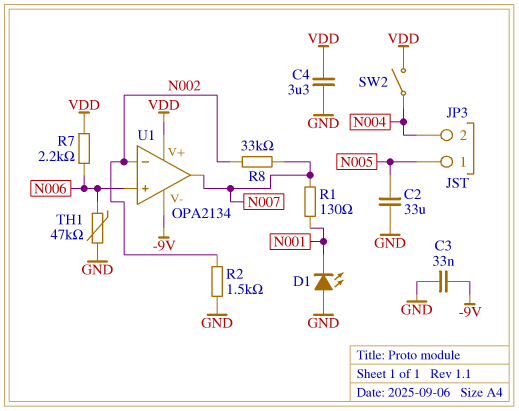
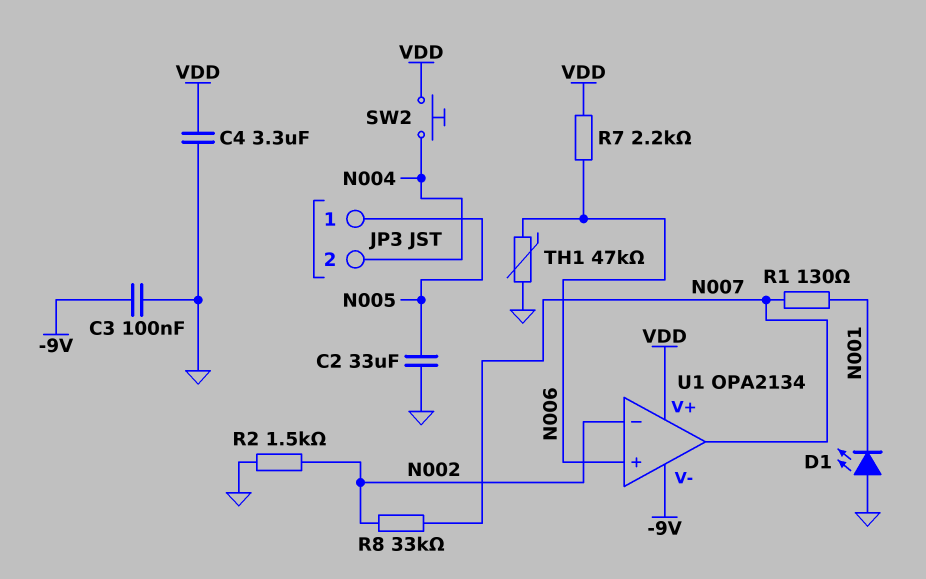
C3: 33nF (-9V, GND) -> 100nF (-9V, GND)
SW2: switch (N004, VDD) -> button (N004, VDD)

